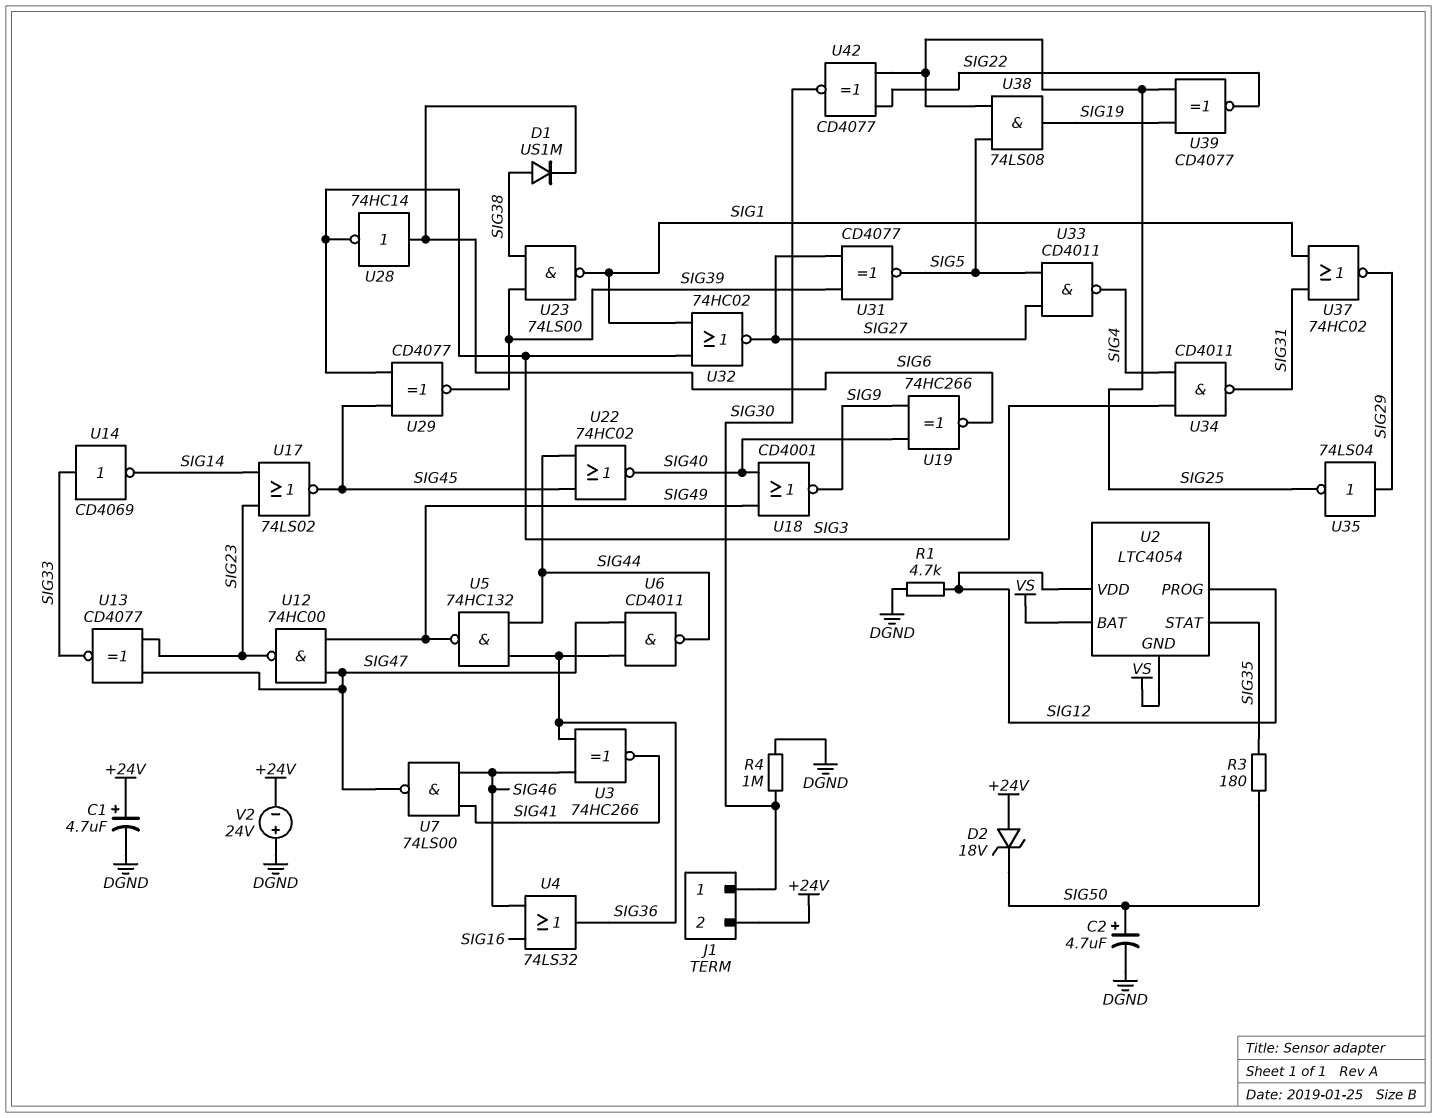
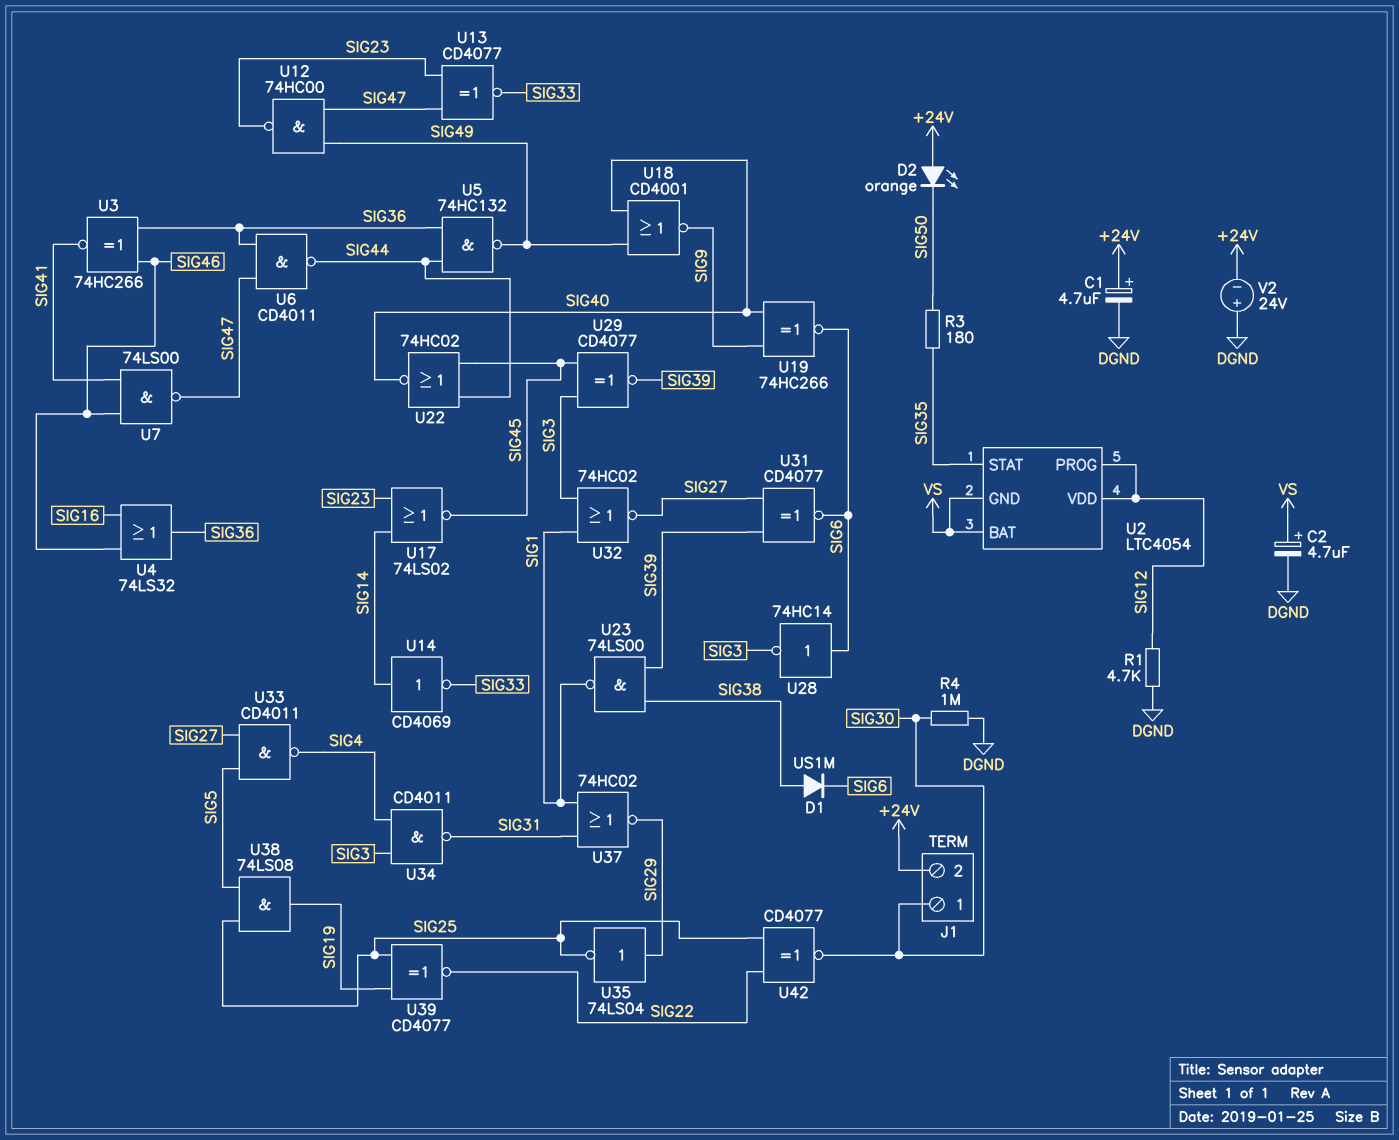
C2: 4.7uF (plus SIG50, minus DGND) -> 4.7uF (plus VS, minus DGND)
D2: zener 18V (A +24V, K SIG50) -> LED orange (A +24V, K SIG50)
U14: NOT CD4069 (in SIG33, out SIG14) -> NOT CD4069 (in SIG14, out SIG33)
U31: XNOR CD4077 (in SIG27, in SIG39, out SIG5) -> XNOR CD4077 (in SIG27, in SIG39, out SIG6)

